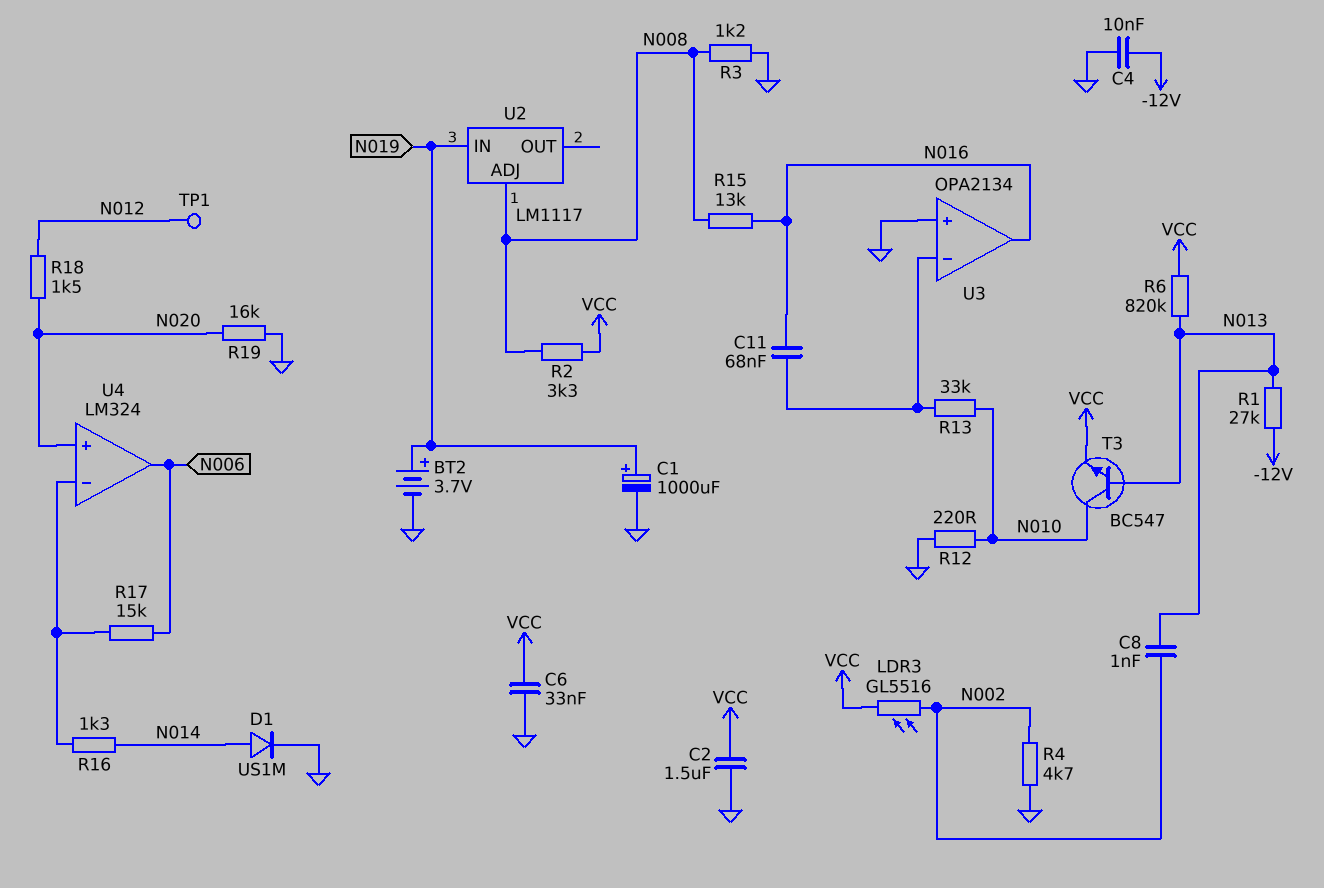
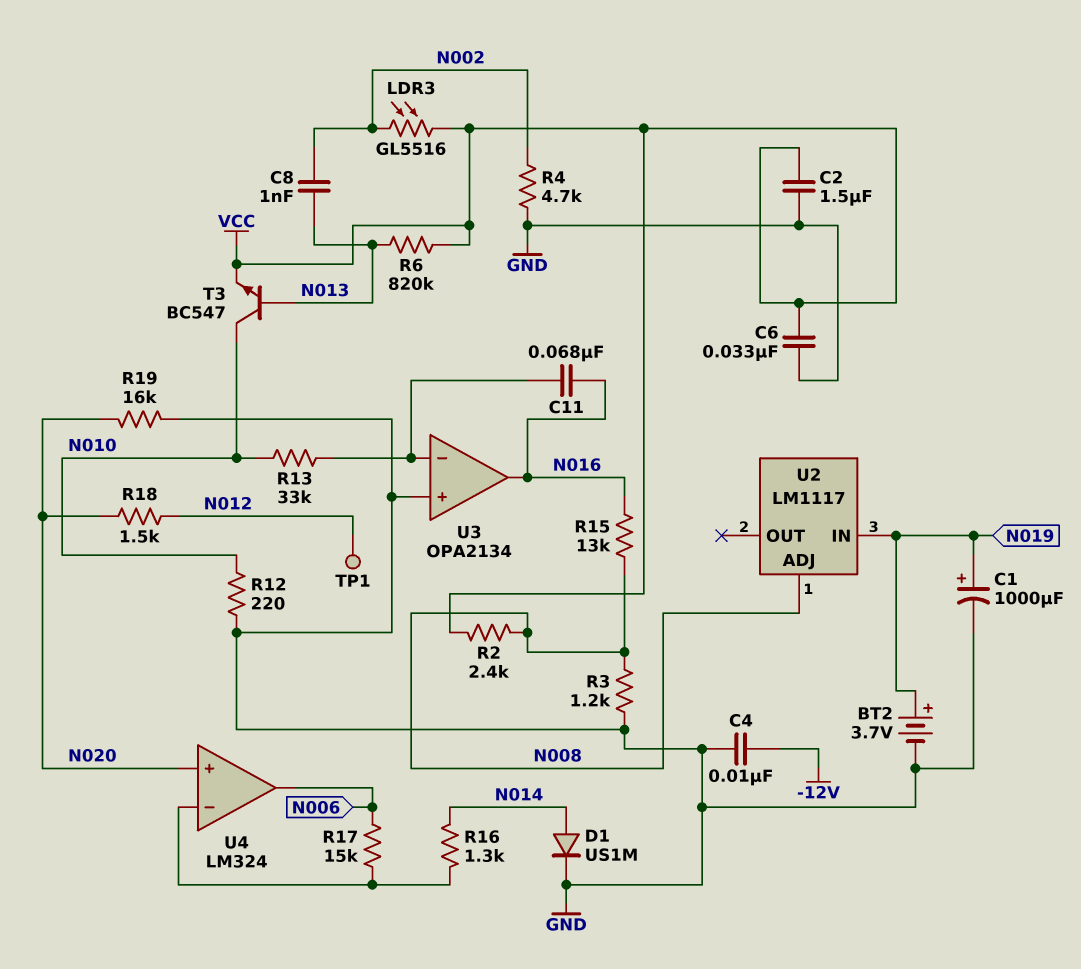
R1: 27k (-12V, N013) -> none
R2: 3.3k (N008, VCC) -> 2.4k (N008, VCC)

